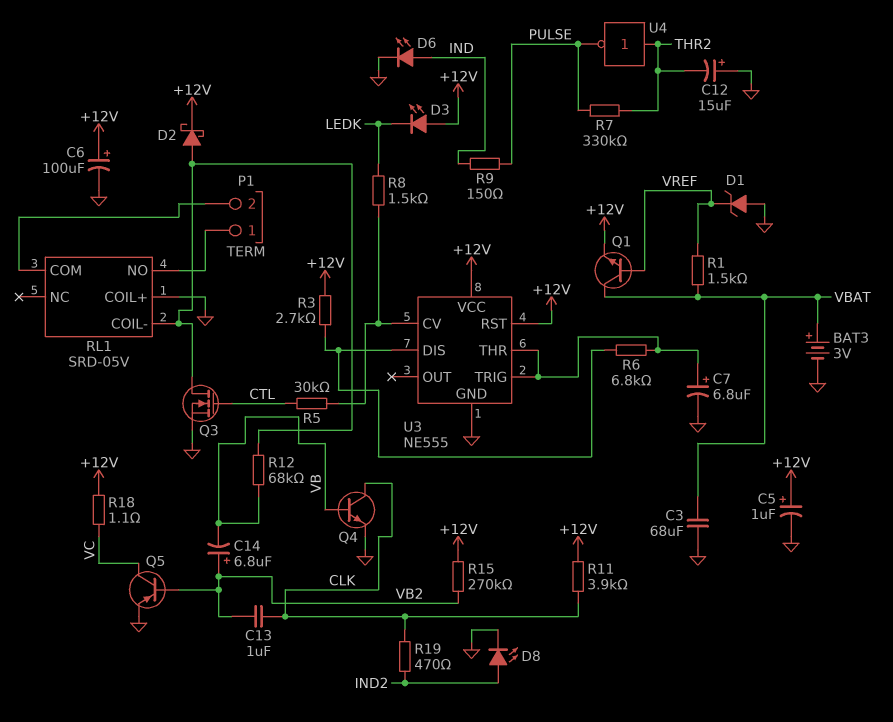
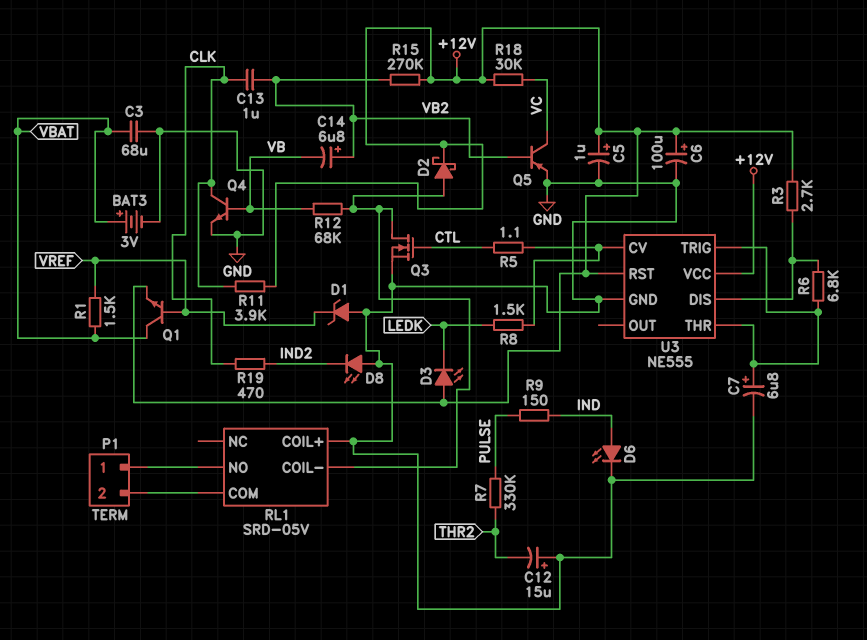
D8: LED (A IND2, K GND) -> LED (A GND, K IND2)
R5: 30k (CTL, U3/CV) -> 1.1 (CTL, U3/CV)
R18: 1.1 (+12V, VC) -> 30k (+12V, VC)
U4: NOT (in THR2, out PULSE) -> none

